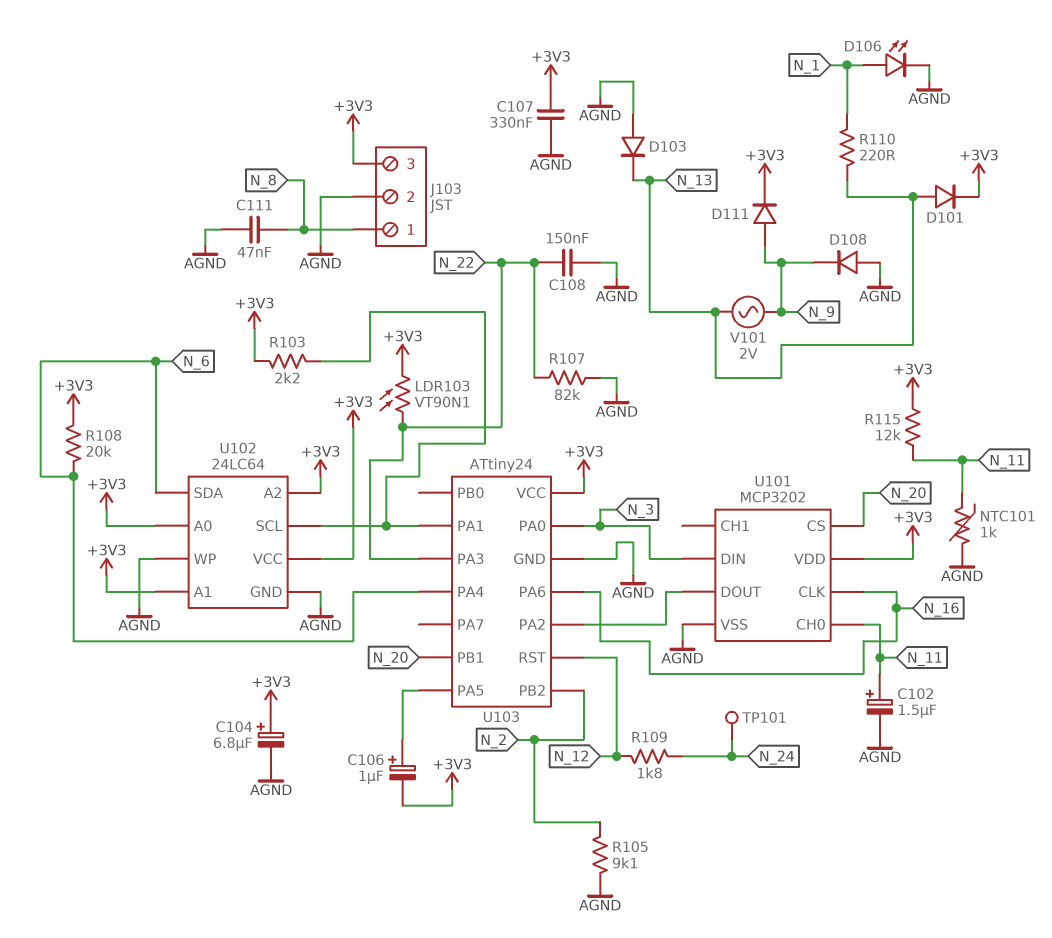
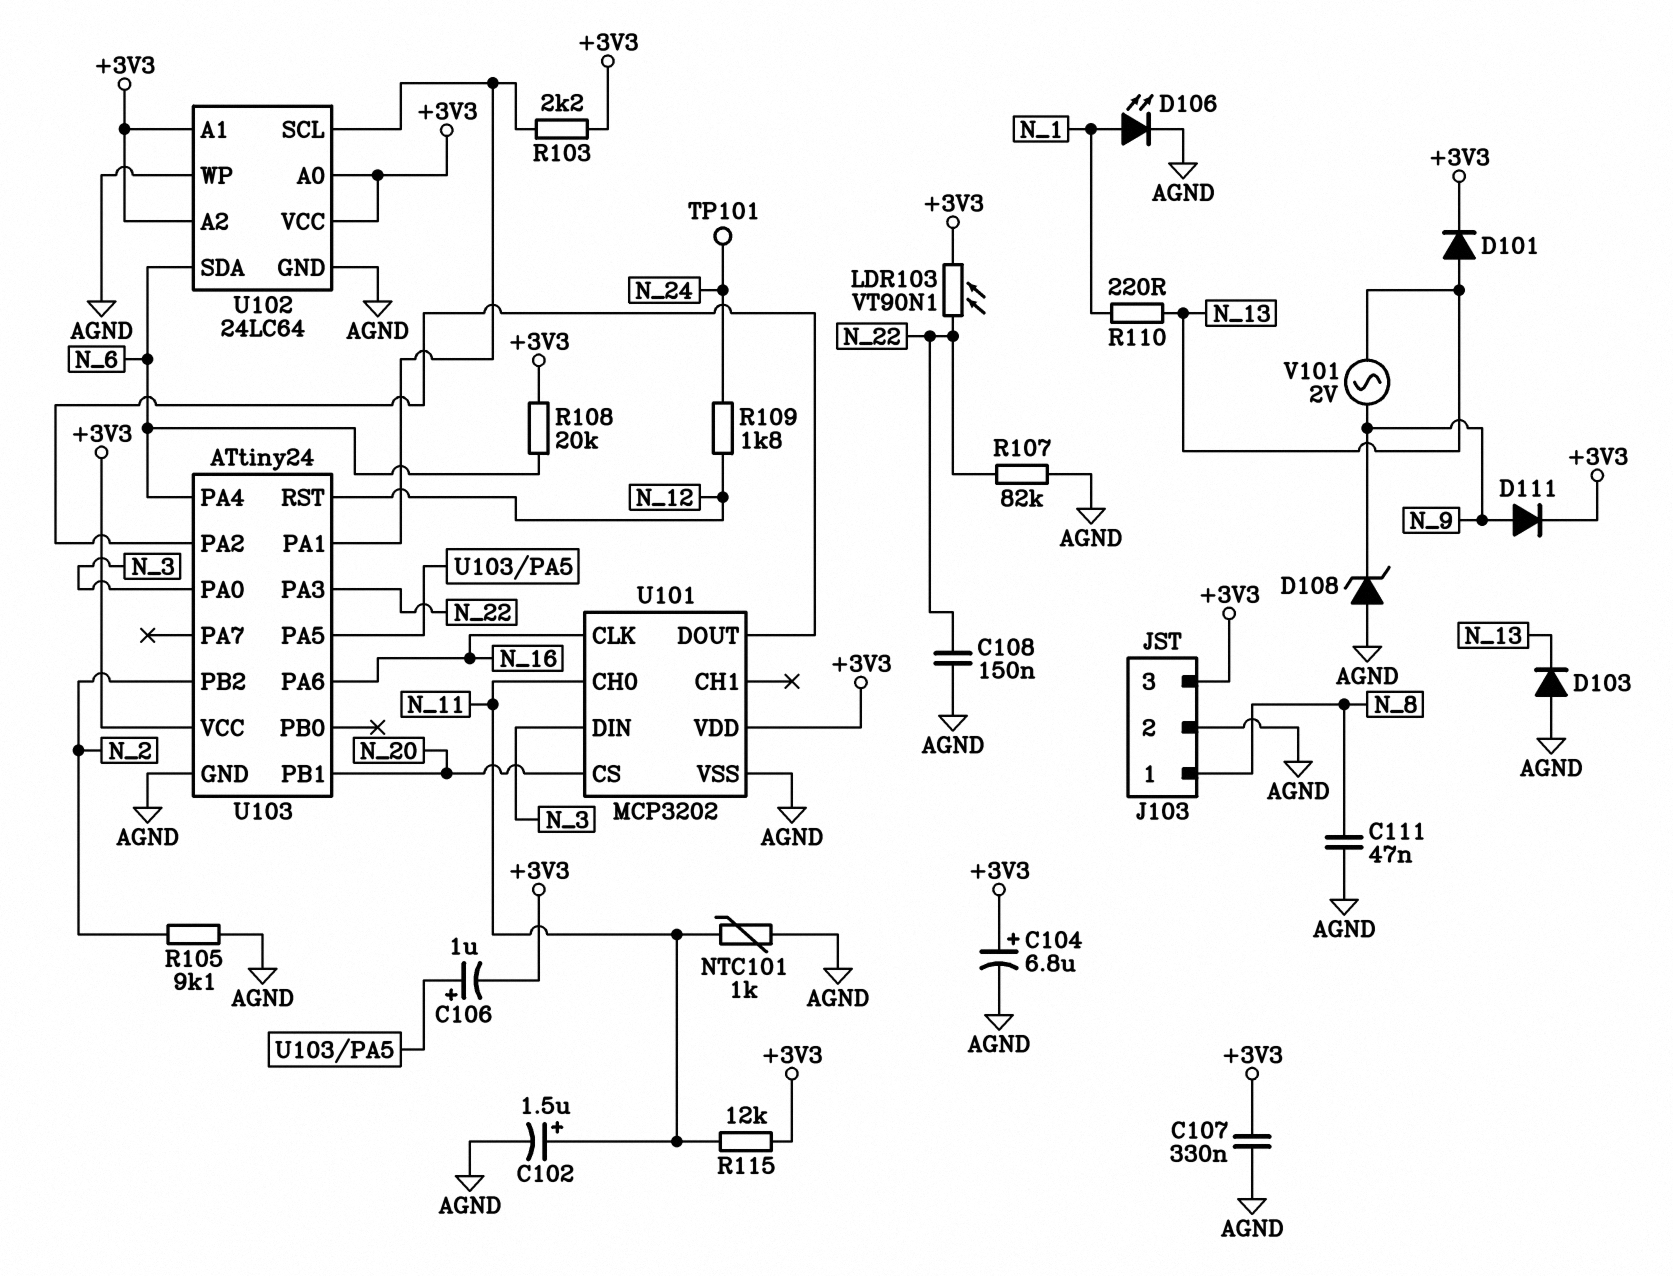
D108: diode (A AGND, K N_9) -> zener (A AGND, K N_9)

